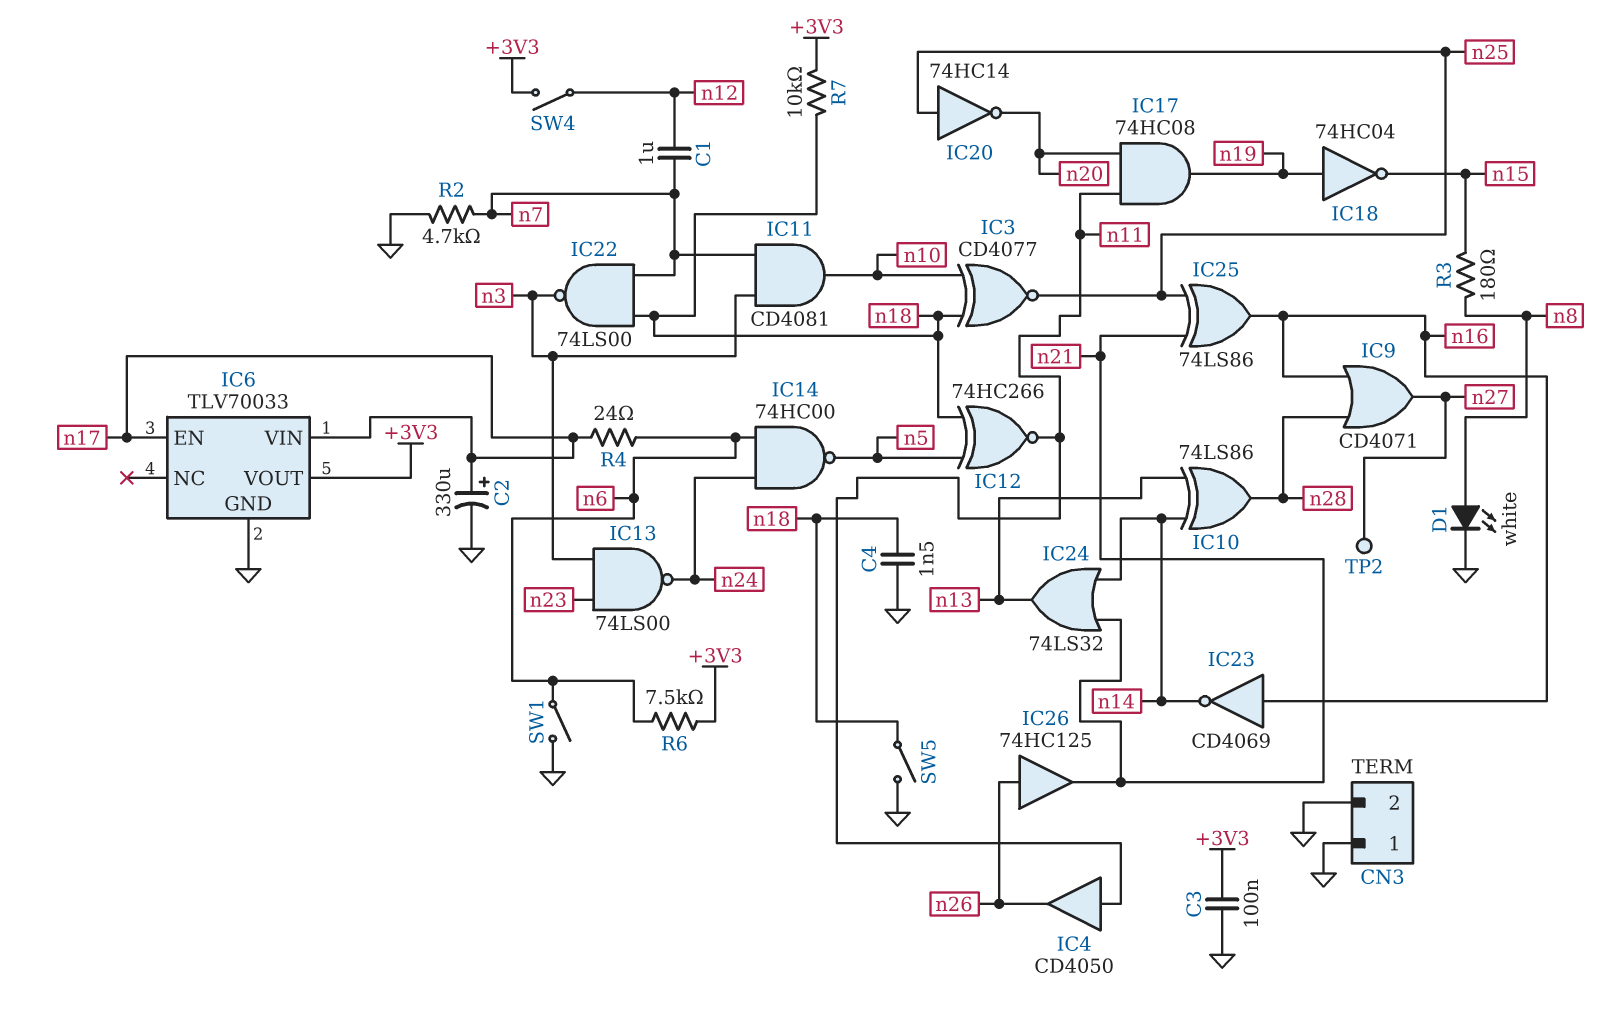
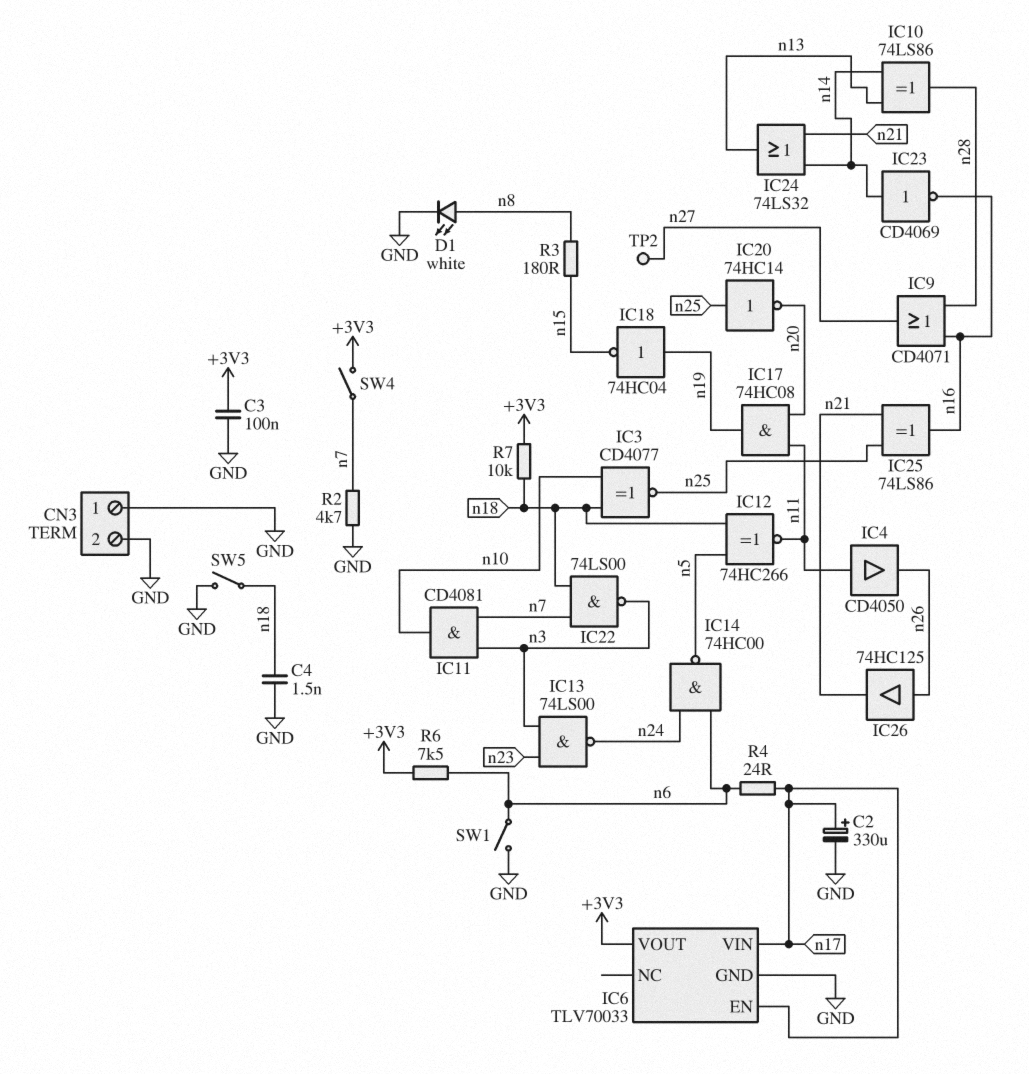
C1: 1uF (n7, n12) -> none
IC23: NOT CD4069 (in n16, out n14) -> NOT CD4069 (in n14, out n16)
SW4: switch (+3V3, n12) -> switch (+3V3, n7)

